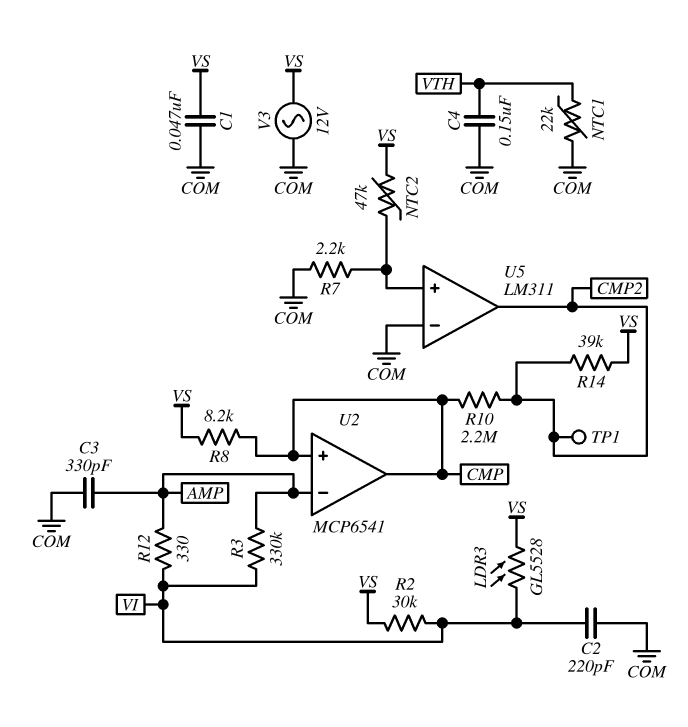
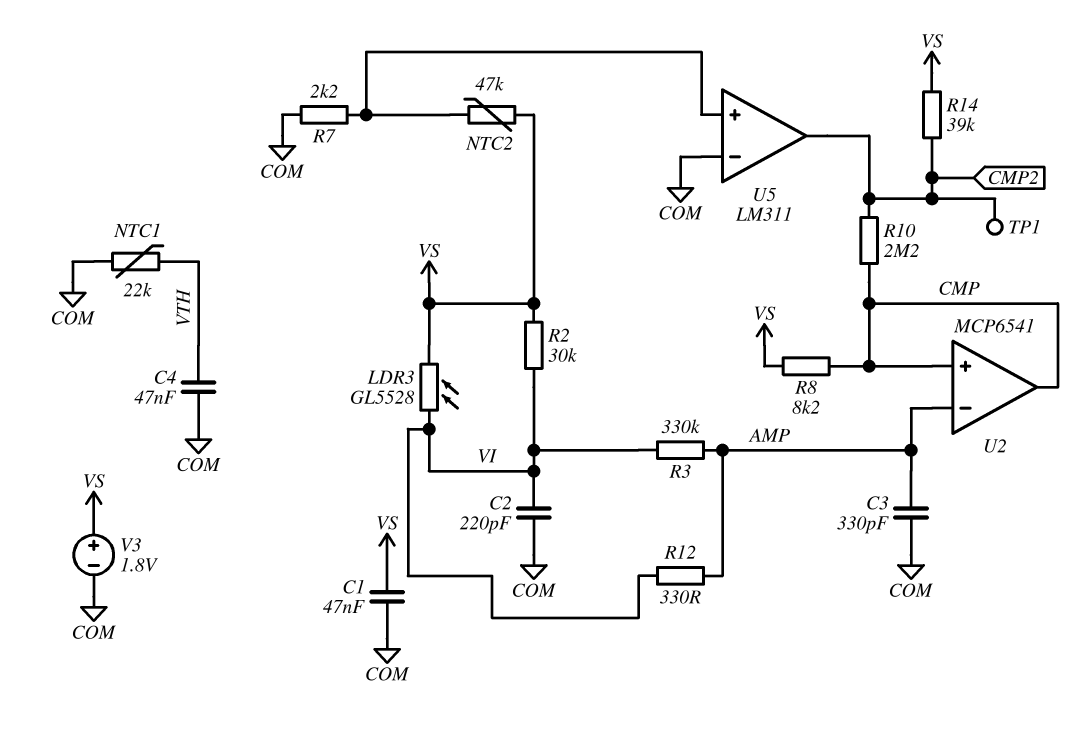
C4: 150nF (COM, VTH) -> 47nF (COM, VTH)
V3: AC 12V (COM, VS) -> 1.8V (plus VS, minus COM)

